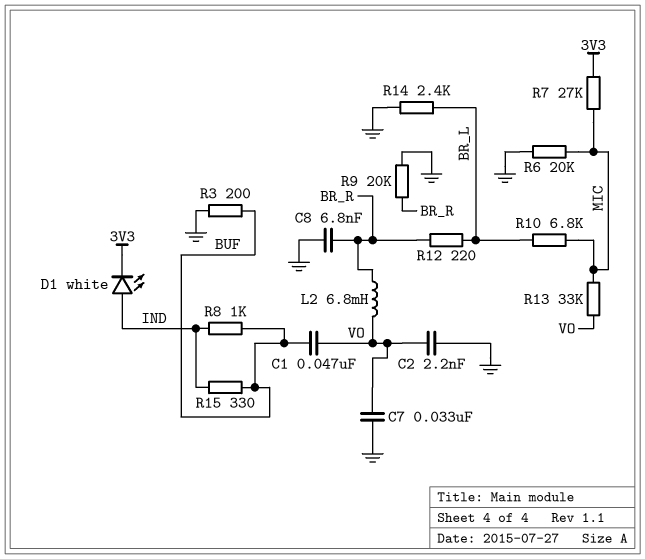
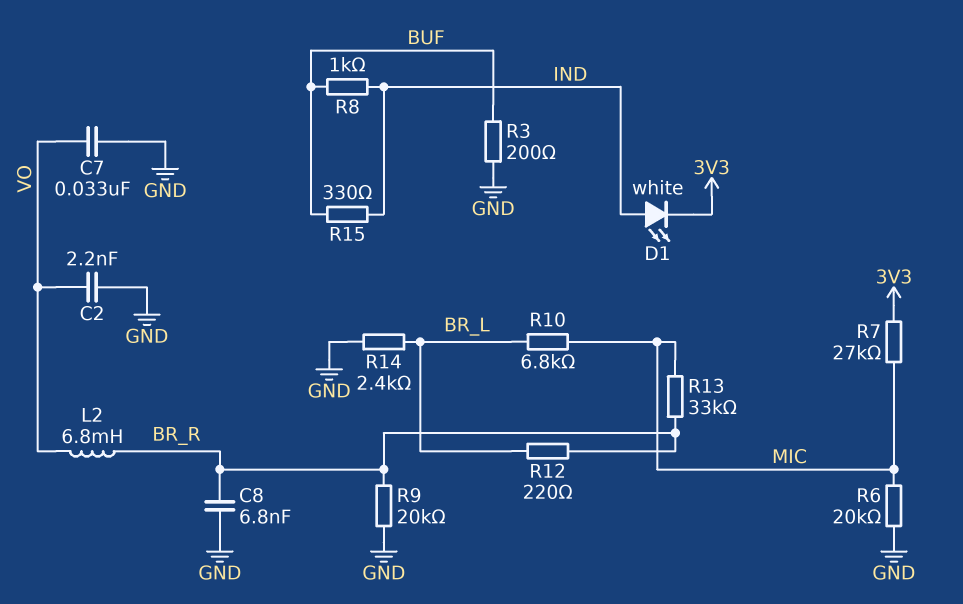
C1: 47nF (BUF, VO) -> none
R13: 33k (MIC, VO) -> 33k (BR_R, MIC)

